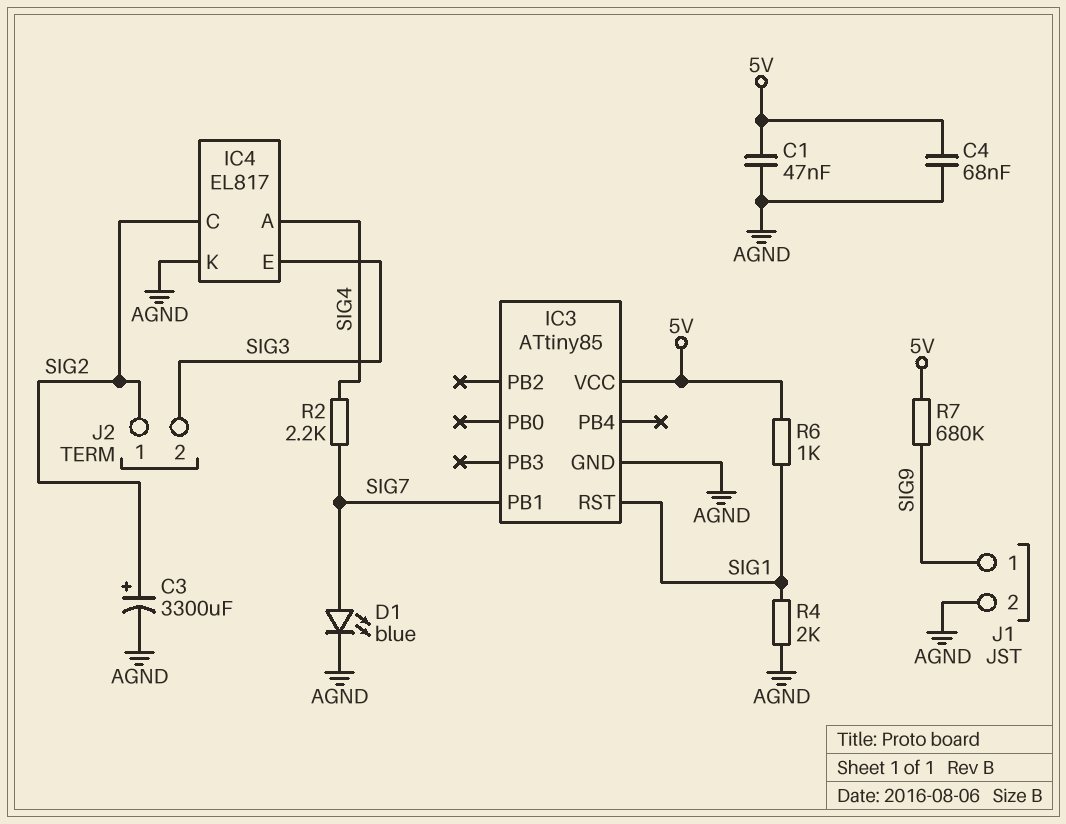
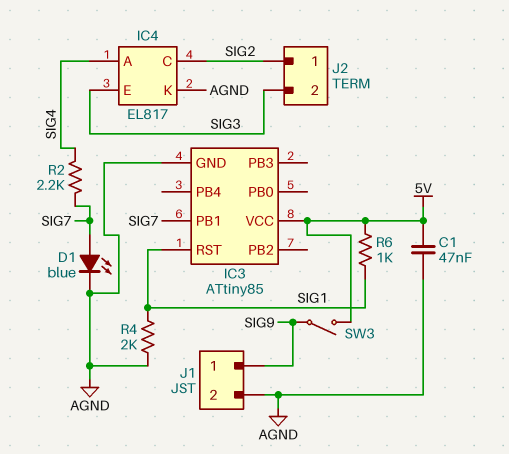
C3: 3300uF (plus SIG2, minus AGND) -> none
C4: 68nF (5V, AGND) -> none
R7: 680k (5V, SIG9) -> none
SW3: none -> switch (5V, SIG9)

